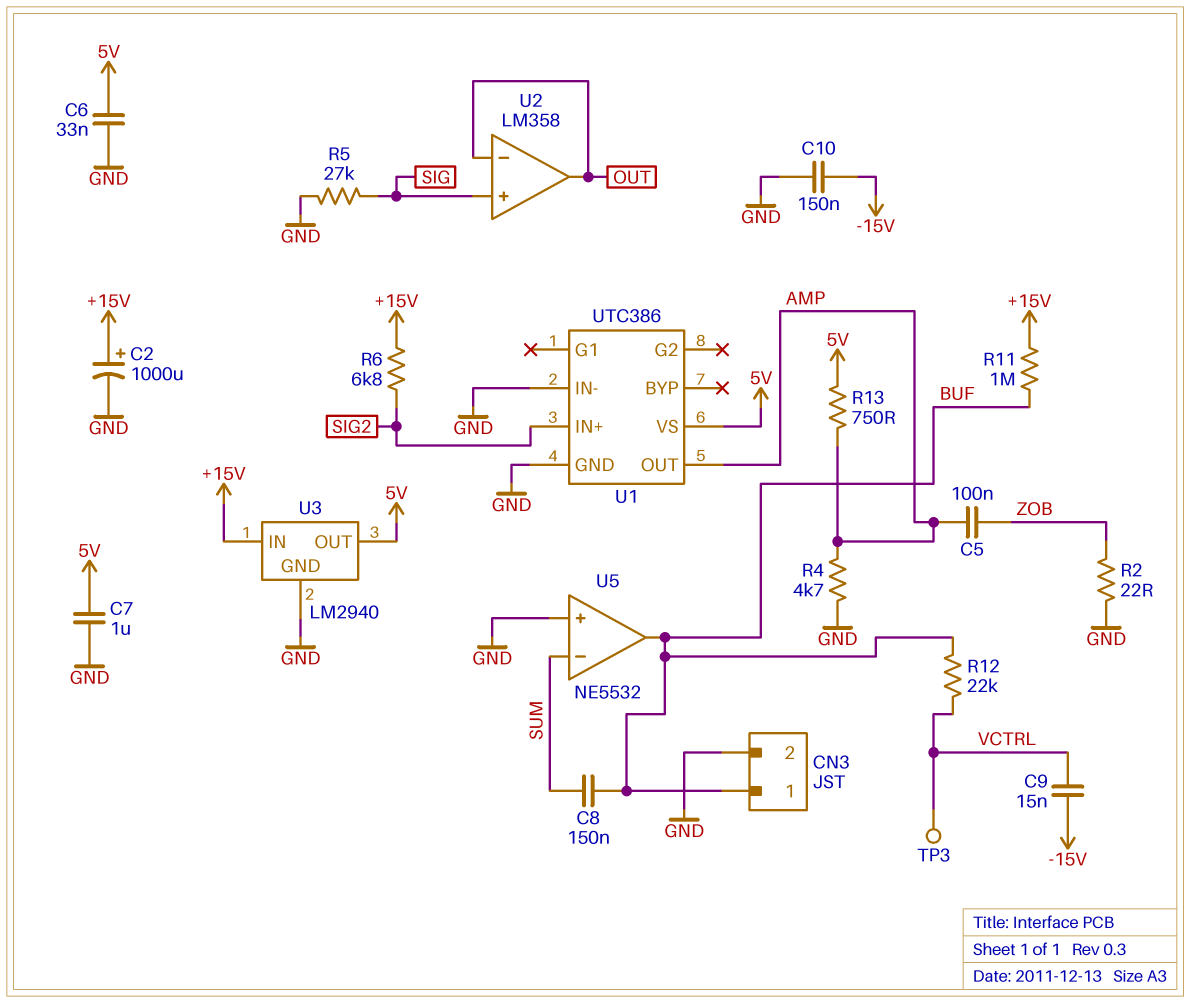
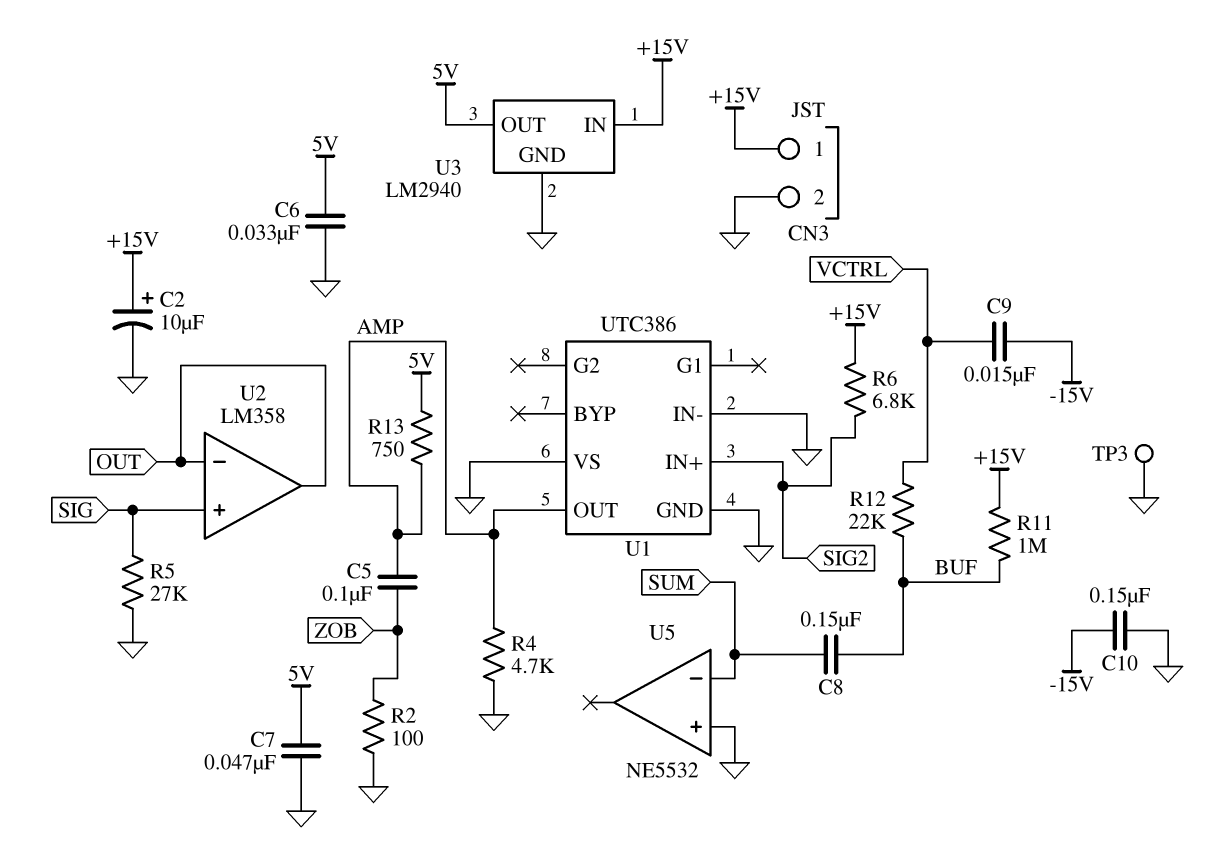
C2: 1000uF (plus +15V, minus GND) -> 10uF (plus +15V, minus GND)
C7: 1uF (5V, GND) -> 47nF (5V, GND)
CN3 pin 1: BUF -> +15V
R2: 22 (GND, ZOB) -> 100 (GND, ZOB)
TP3: test point (VCTRL) -> test point (GND)
U1 pin VS: 5V -> GND
U5 pin out: BUF -> none

